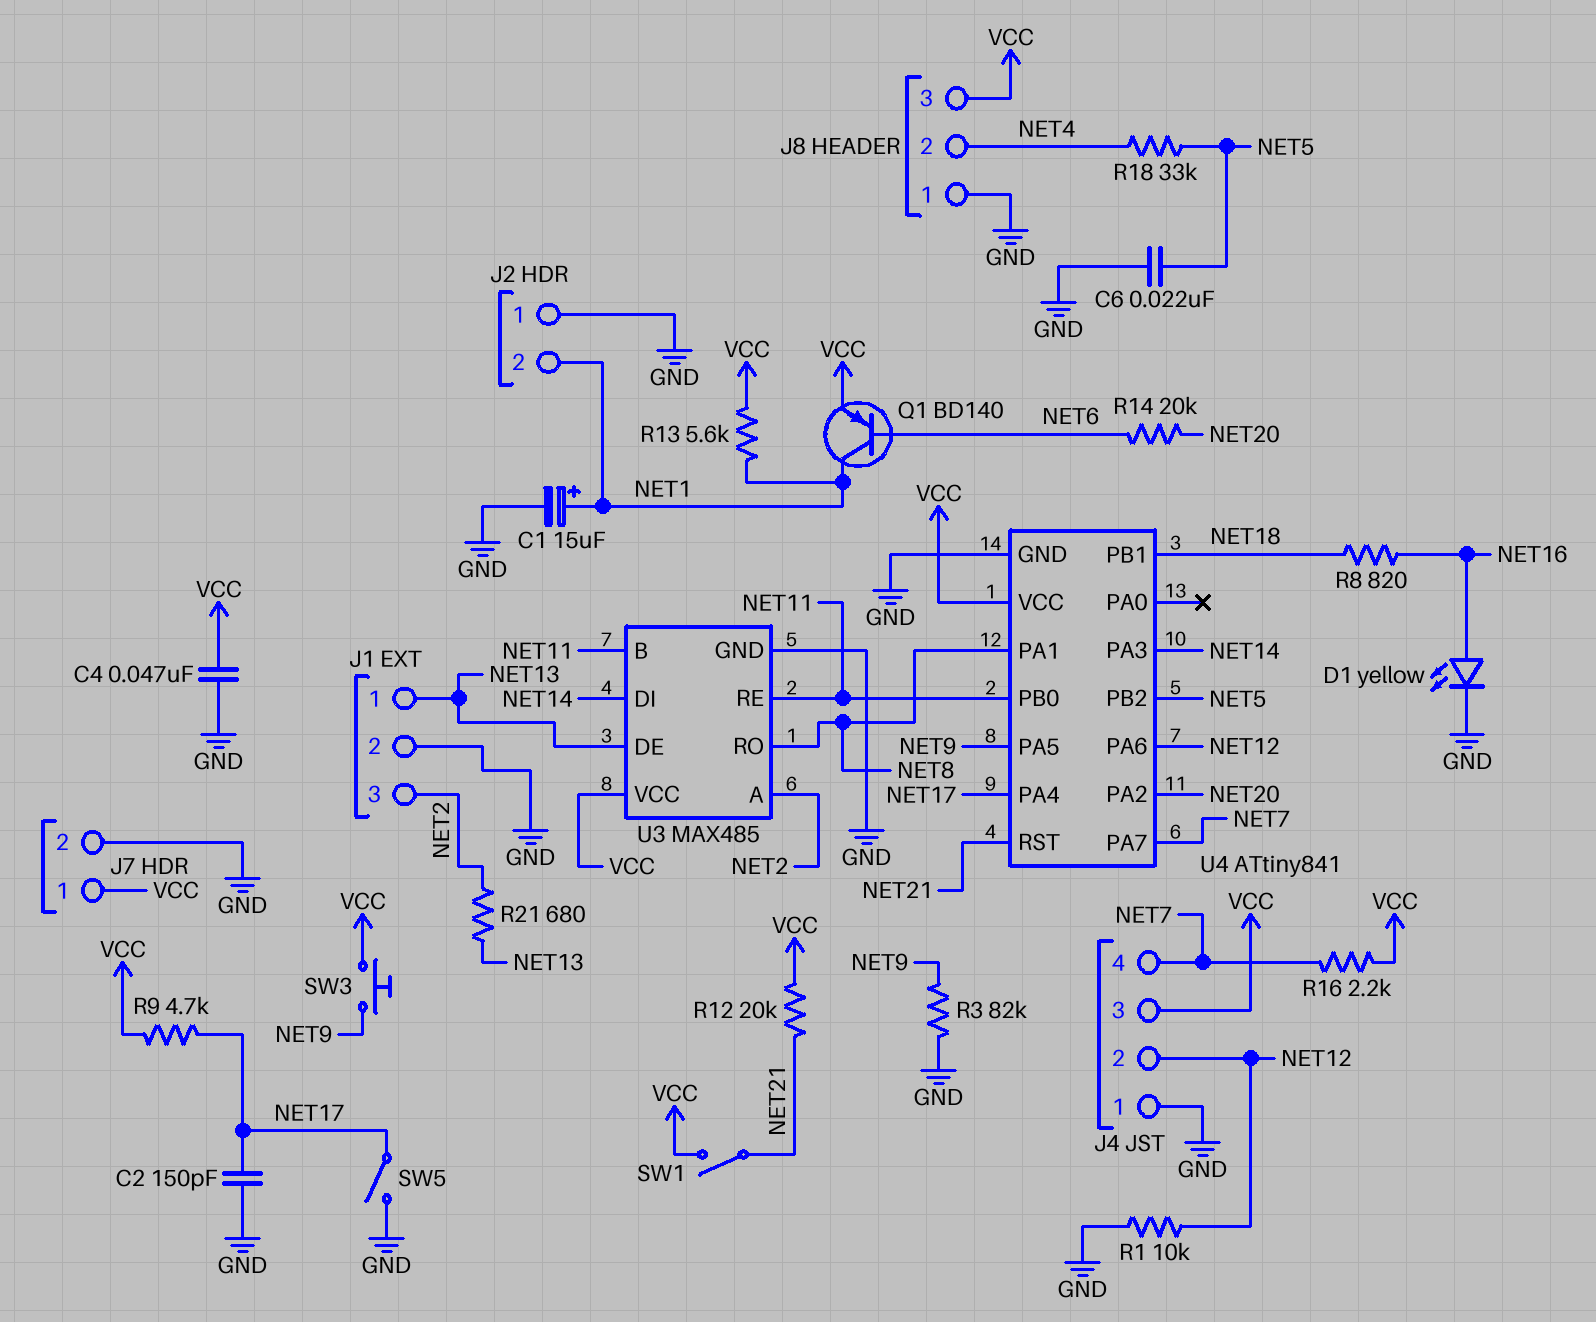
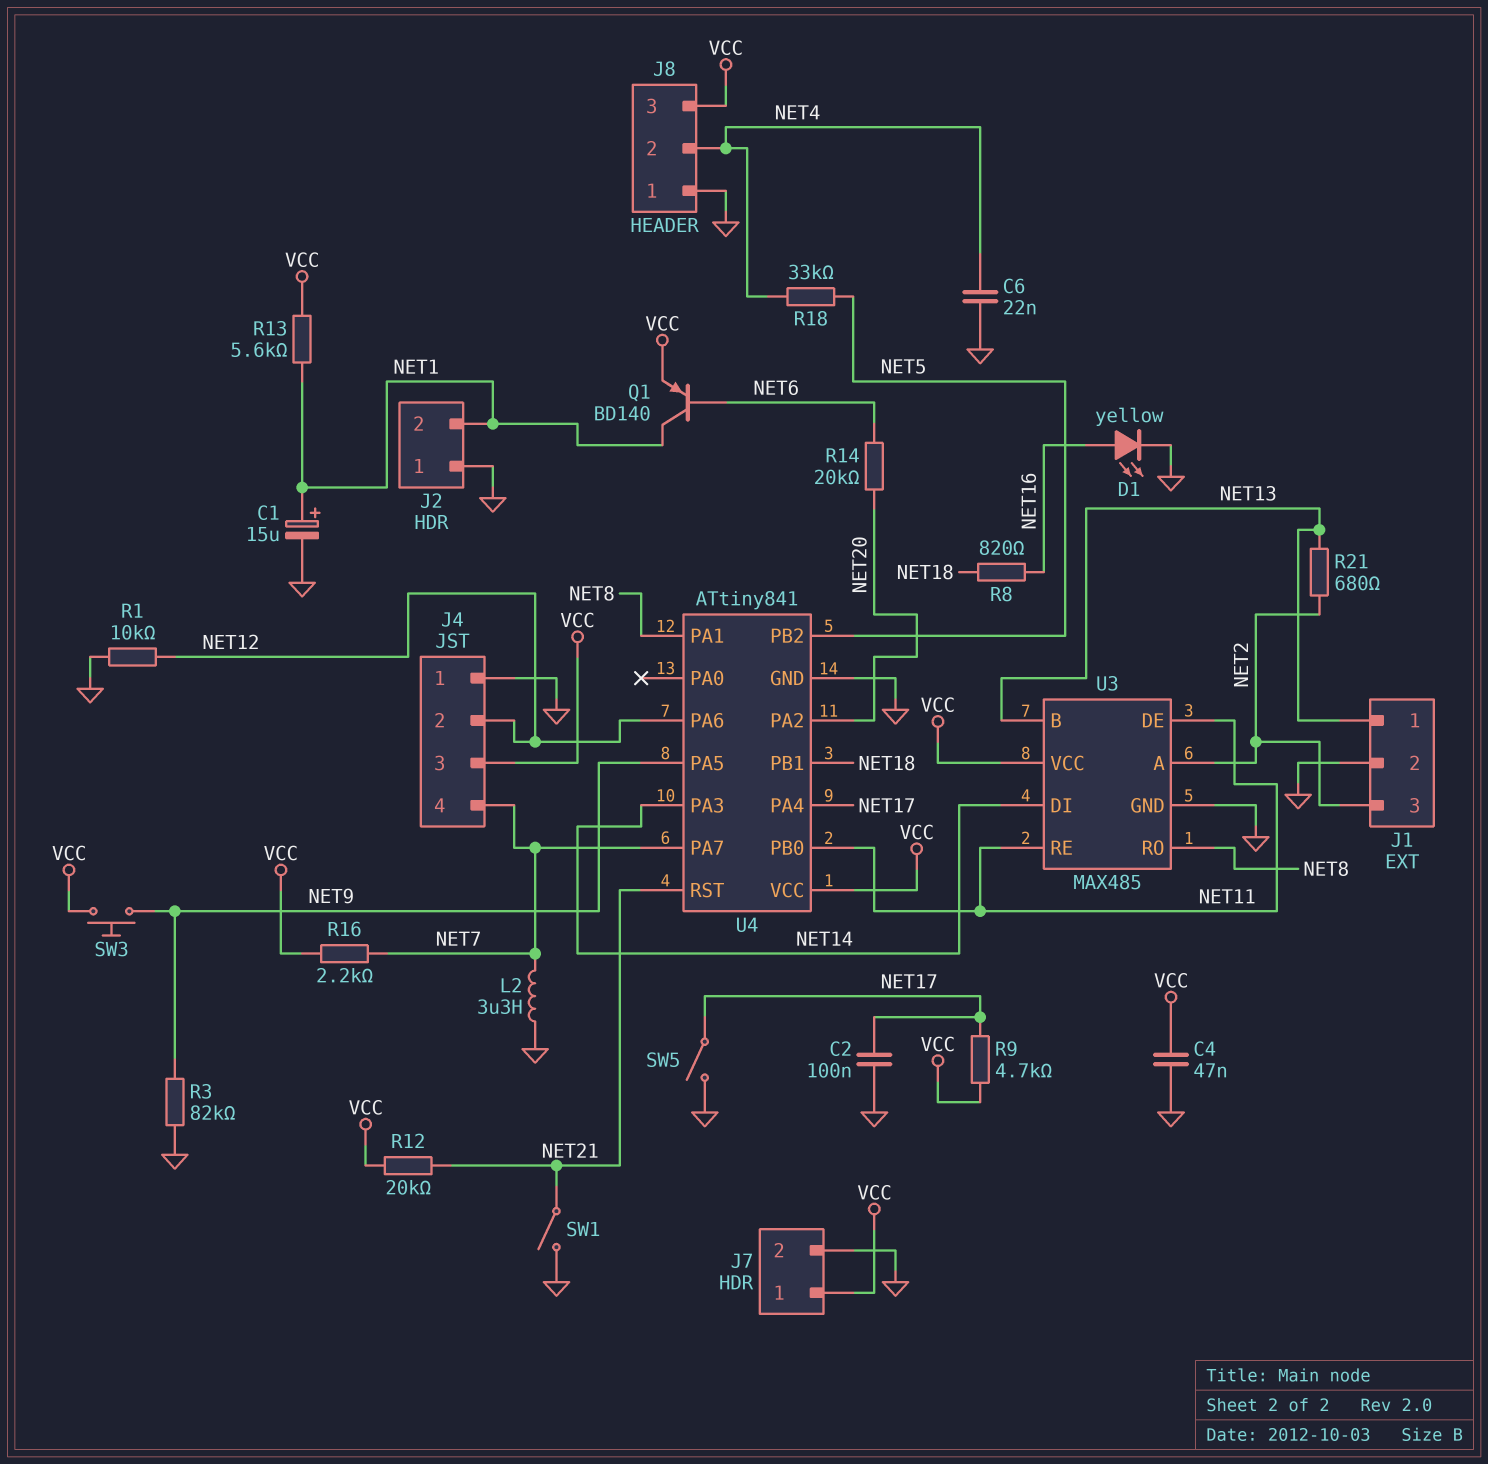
C2: 150pF (GND, NET17) -> 100nF (GND, NET17)
C6: 22nF (GND, NET5) -> 22nF (GND, NET4)
L2: none -> 3.3uH (GND, NET7)
SW1: switch (NET21, VCC) -> switch (GND, NET21)
U3 pin B: NET11 -> NET13
U3 pin DE: NET13 -> NET11

